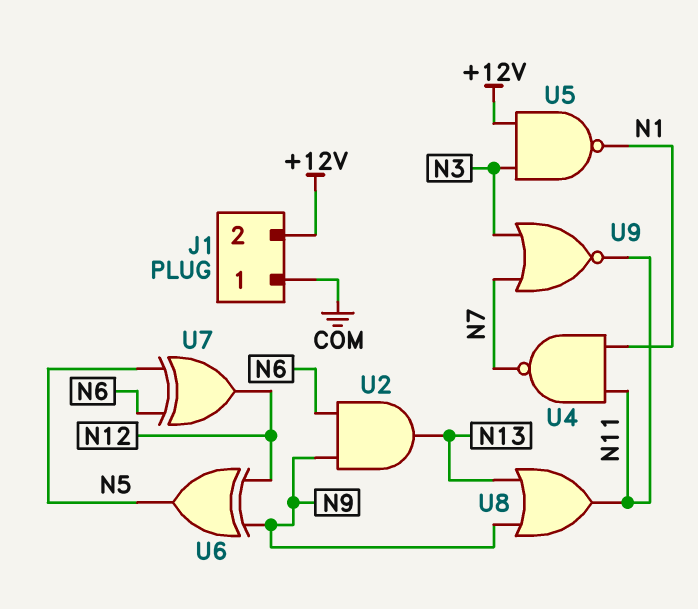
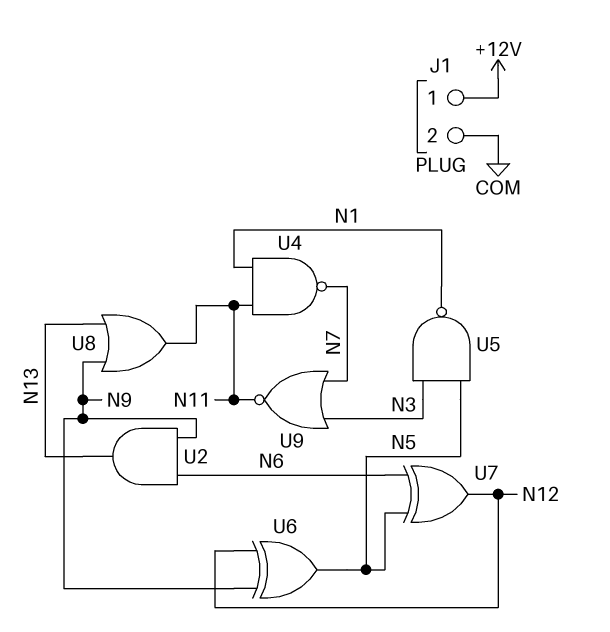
J1 pin 1: COM -> +12V
J1 pin 2: +12V -> COM
U5: NAND (in +12V, in N3, out N1) -> NAND (in N3, in N5, out N1)

